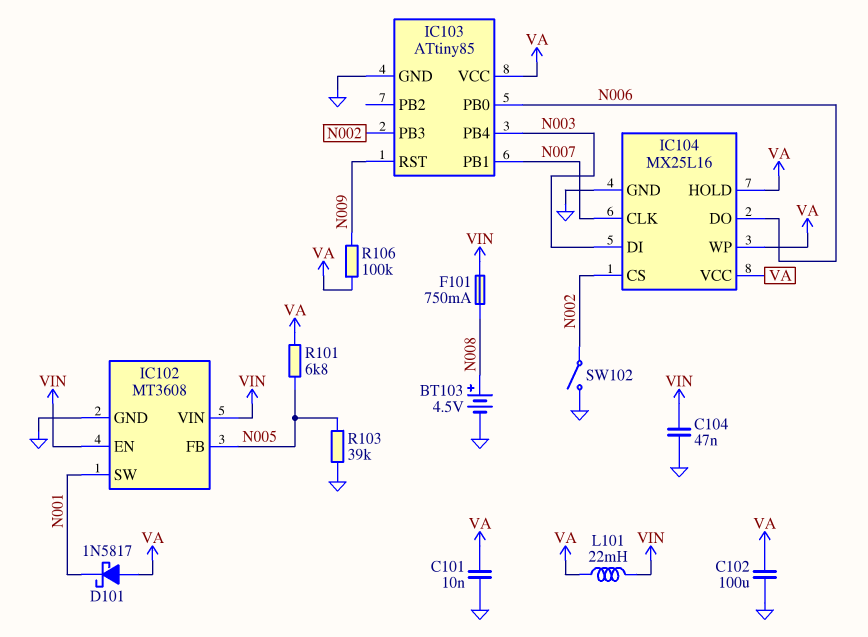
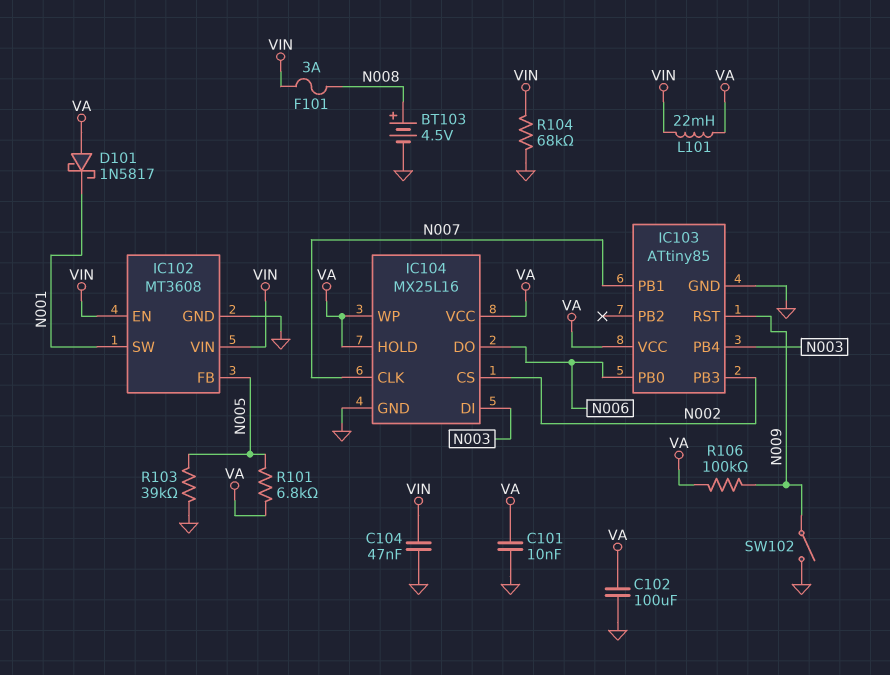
F101: 750mA (N008, VIN) -> 3A (N008, VIN)
R104: none -> 68k (GND, VIN)
SW102: switch (GND, N002) -> switch (GND, N009)

